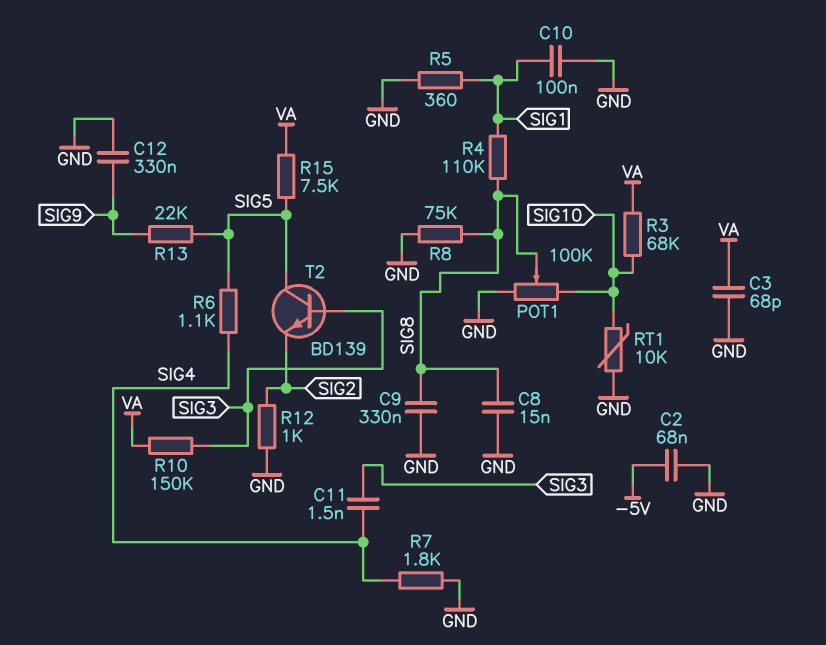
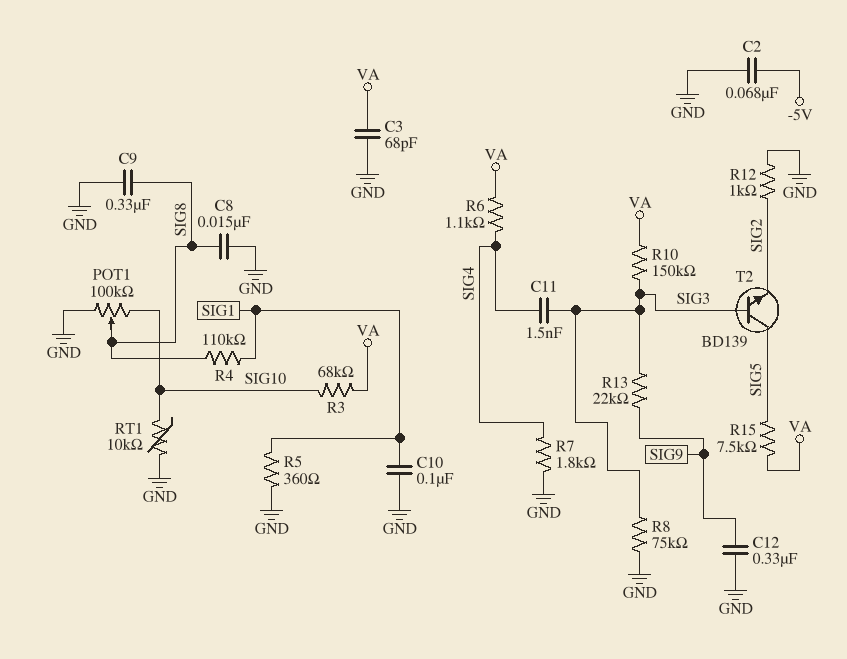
R6: 1.1k (SIG4, SIG5) -> 1.1k (SIG4, VA)
R8: 75k (GND, SIG8) -> 75k (GND, SIG3)
R13: 22k (SIG5, SIG9) -> 22k (SIG3, SIG9)

